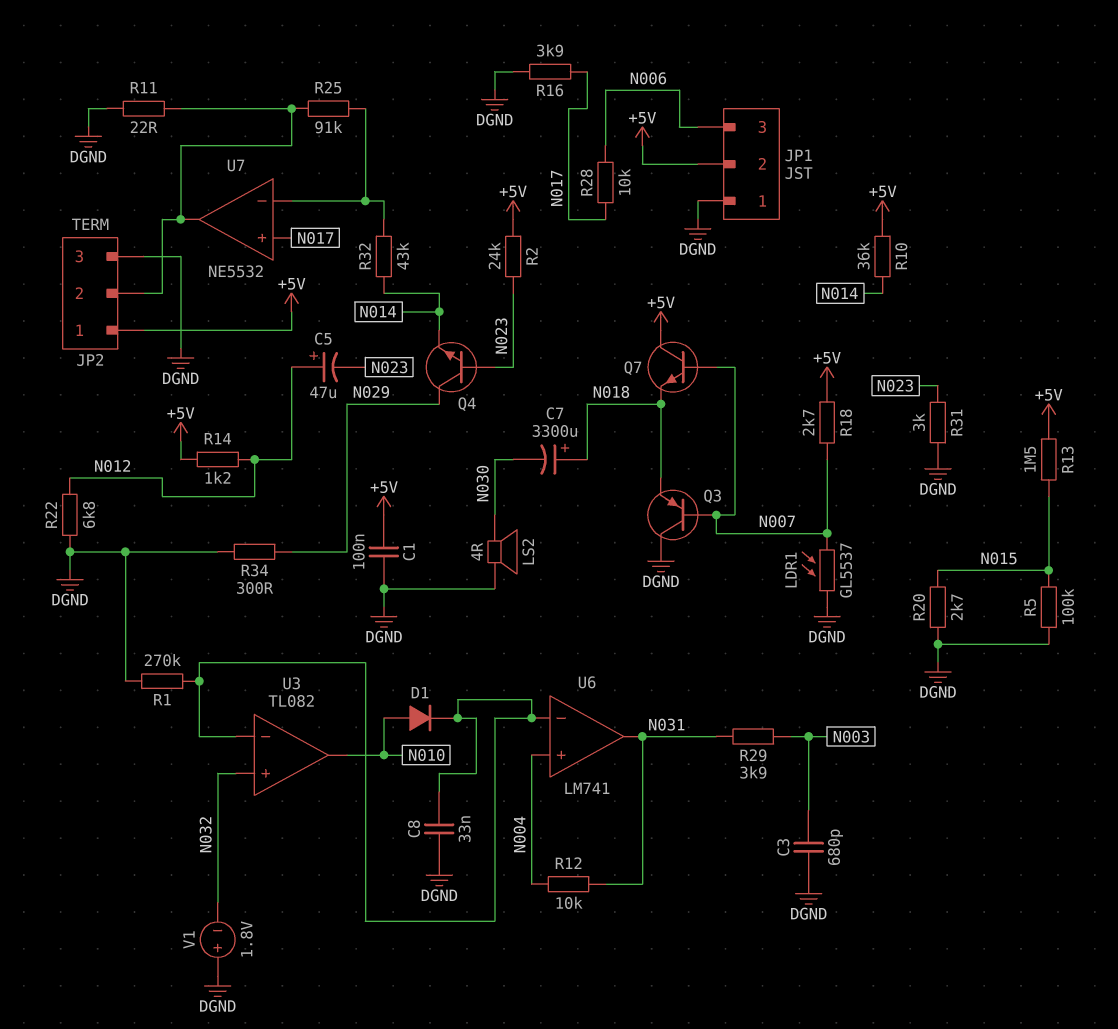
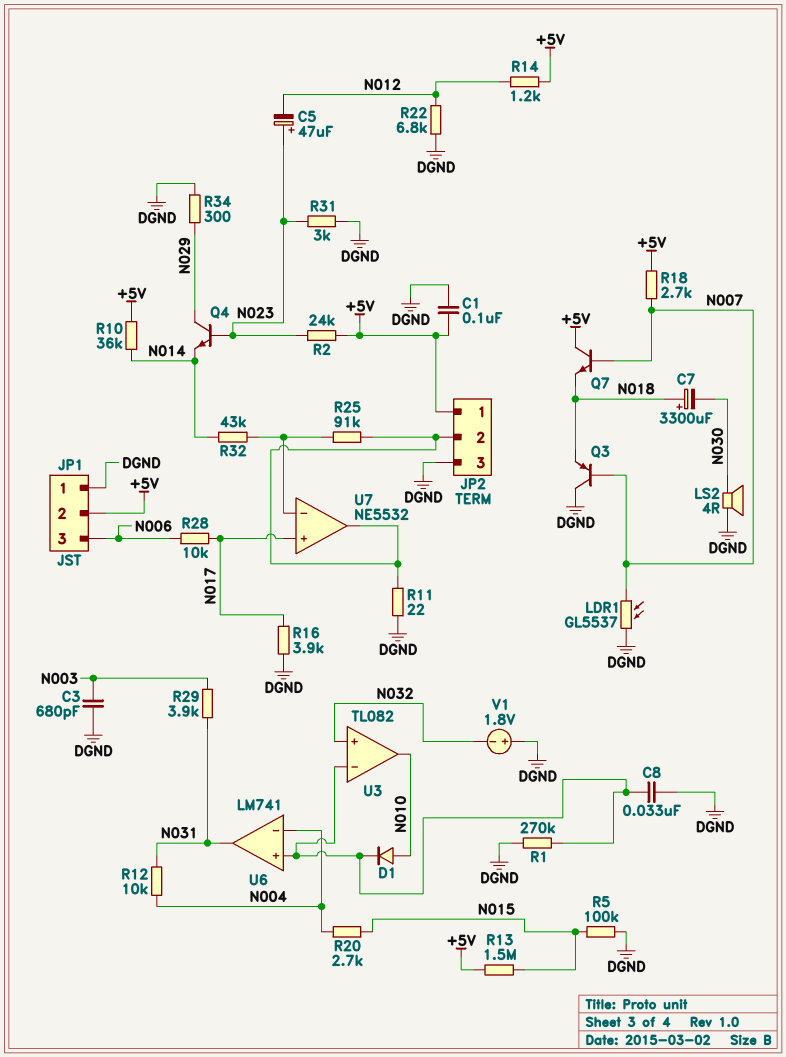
C5: 47uF (plus N012, minus N023) -> 47uF (plus N023, minus N012)
R20: 2.7k (DGND, N015) -> 2.7k (N004, N015)
U6 pin in+: N004 -> U3/in-
U6 pin in-: U3/in- -> N004

